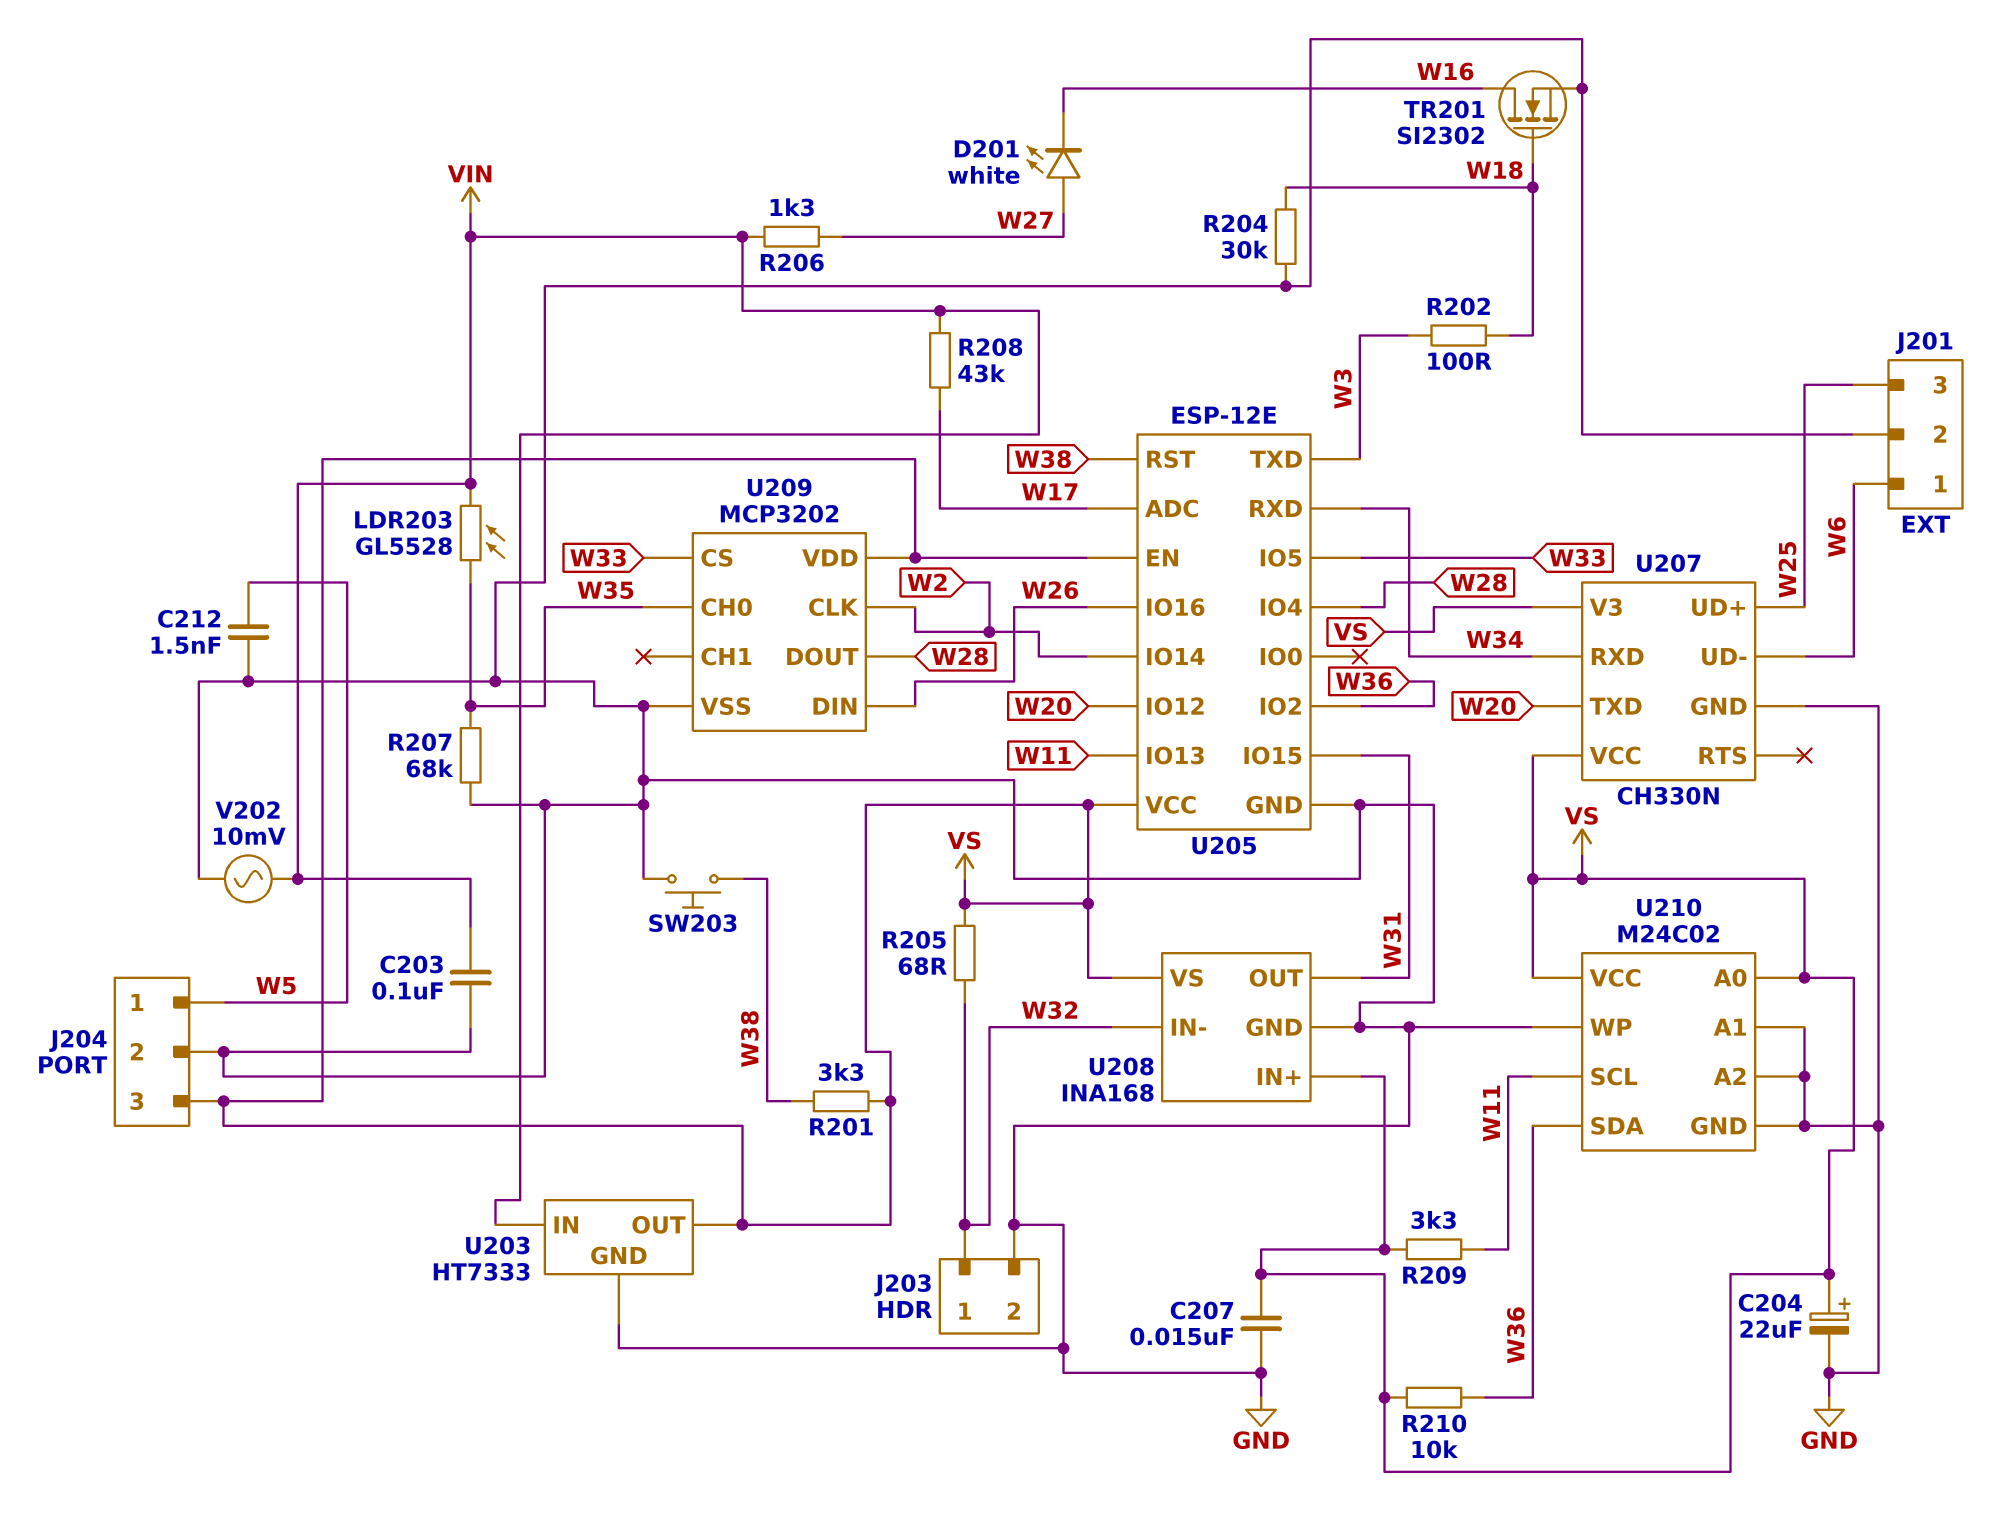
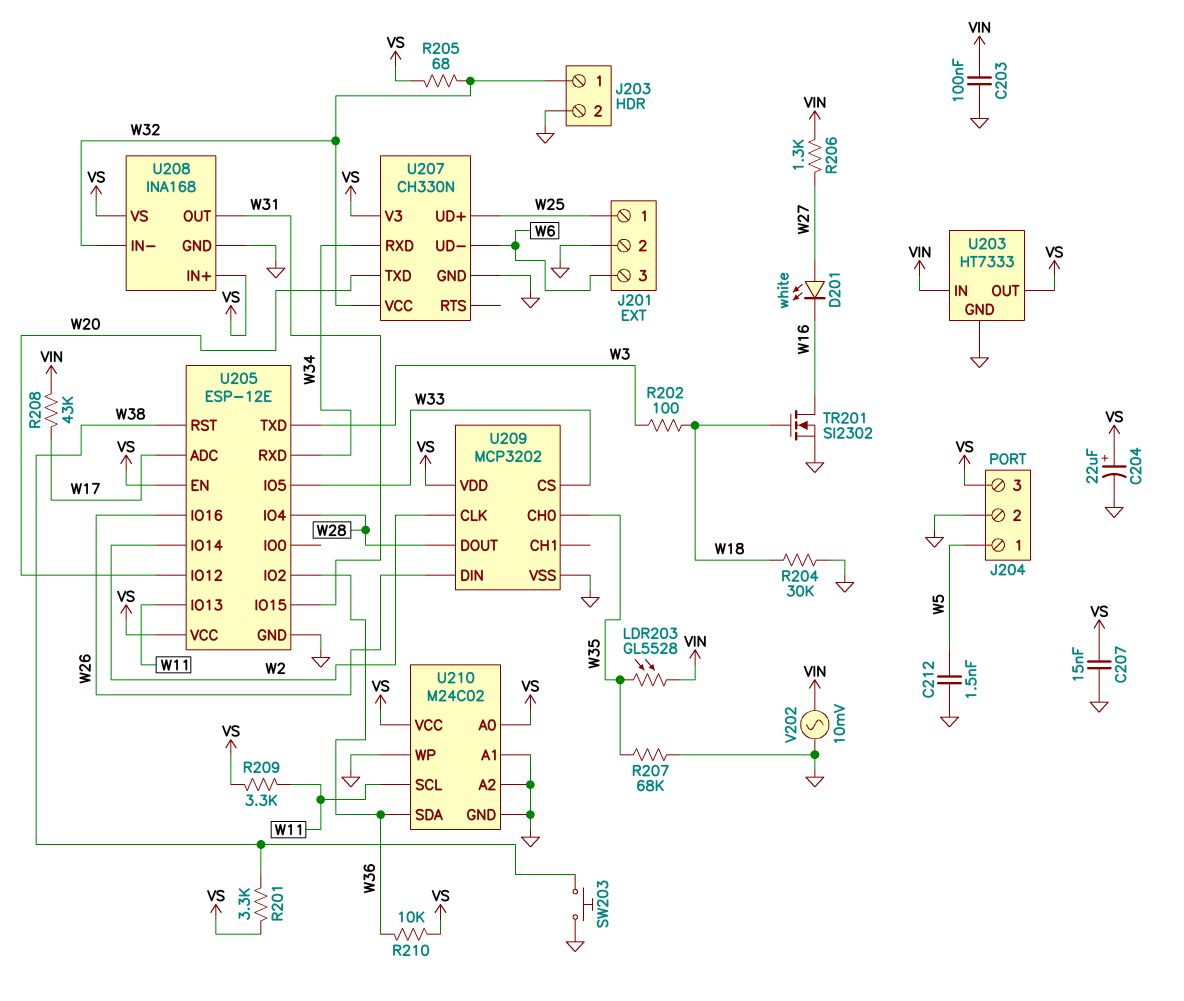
J201 pin 1: W6 -> W25
J201 pin 3: W25 -> W6
U207 pin VCC: VS -> W32

